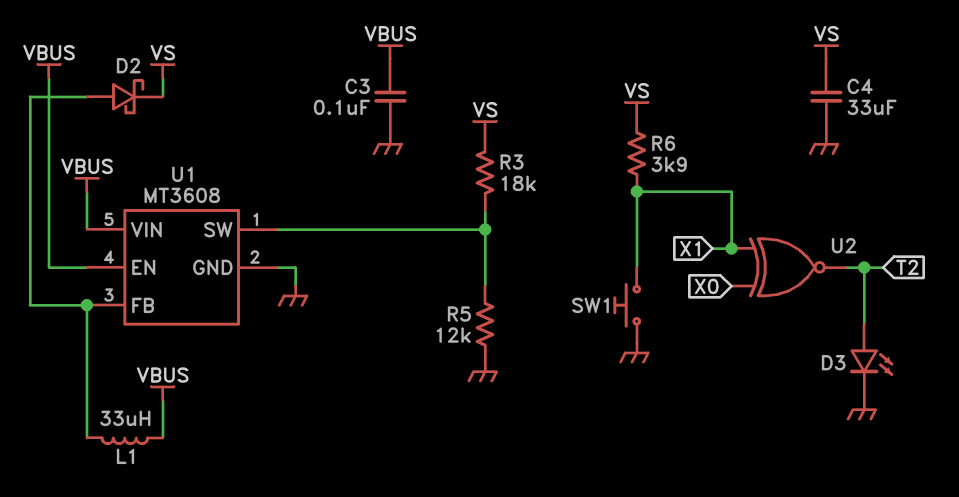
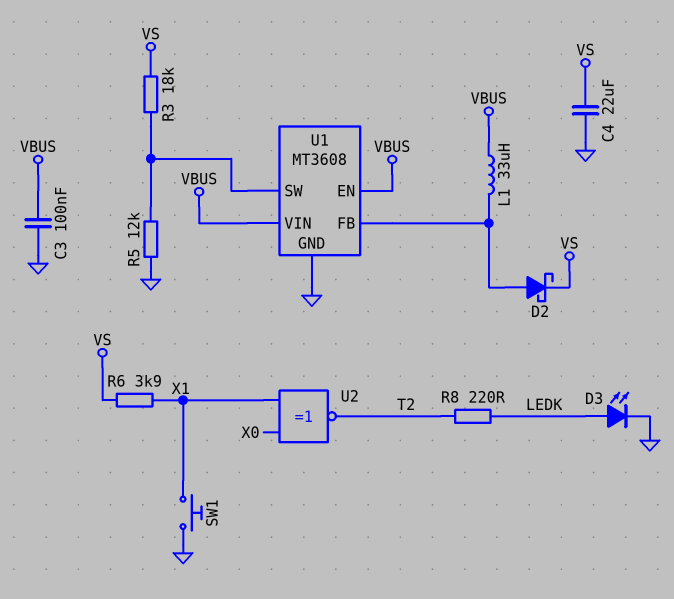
C4: 33uF (GND, VS) -> 22uF (GND, VS)
D3: LED (A T2, K GND) -> LED (A LEDK, K GND)
R8: none -> 220 (LEDK, T2)

